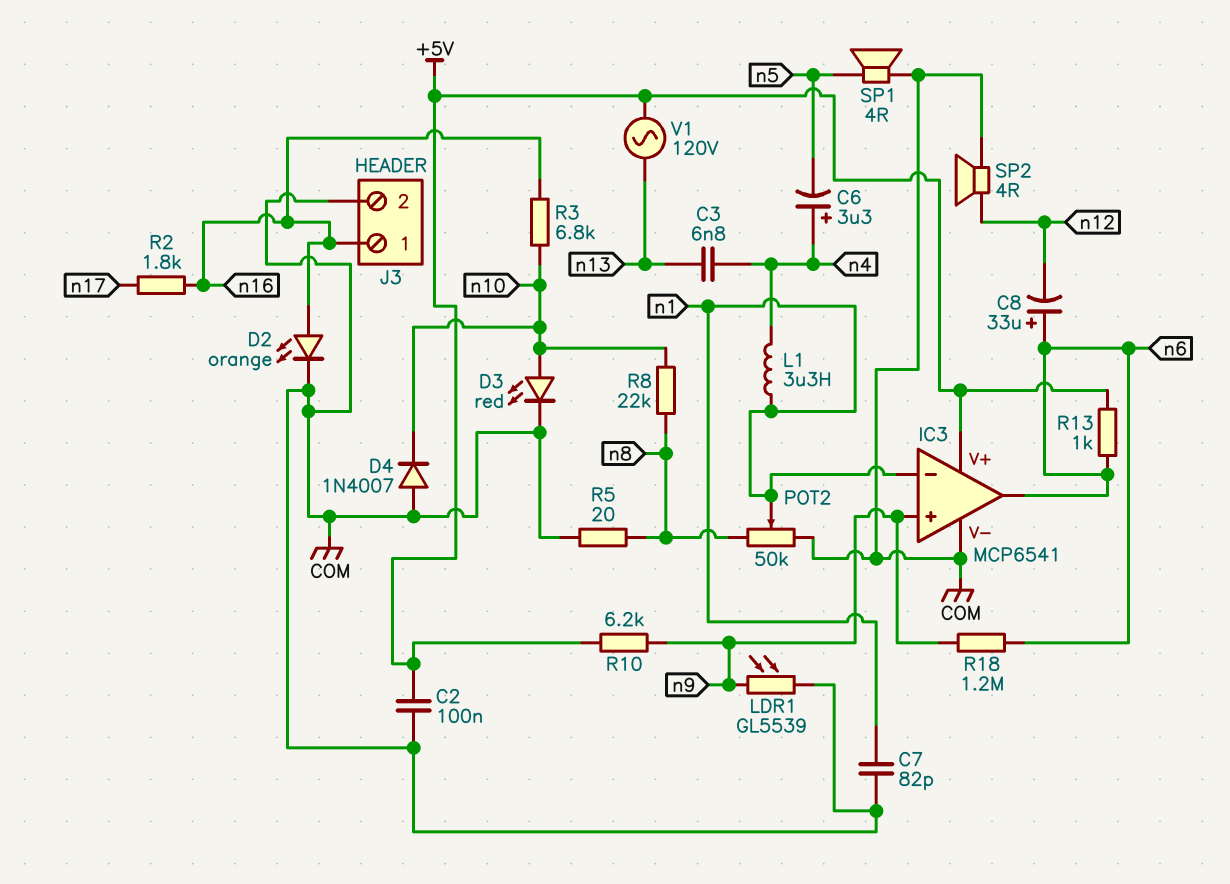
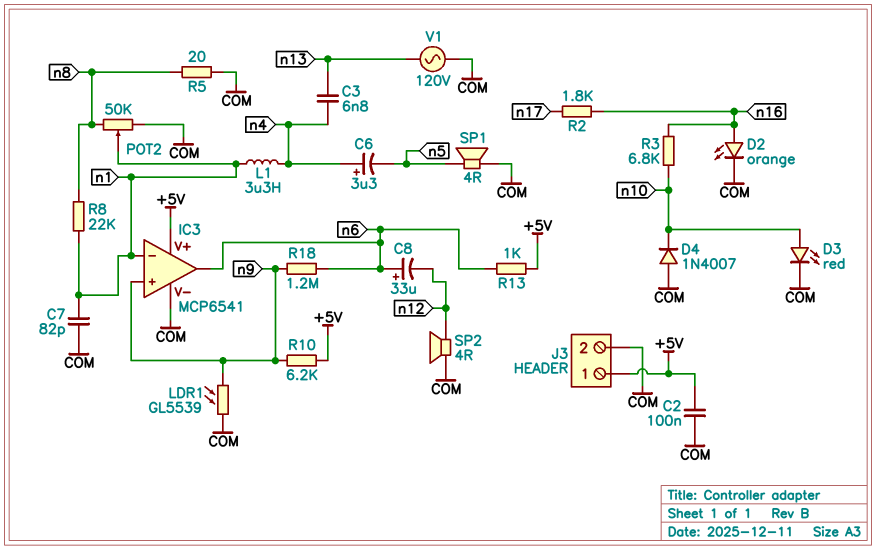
J3 pin 1: n16 -> +5V
R8: 22k (n8, n10) -> 22k (n1, n8)
V1: AC 120V (+5V, n13) -> AC 120V (COM, n13)

